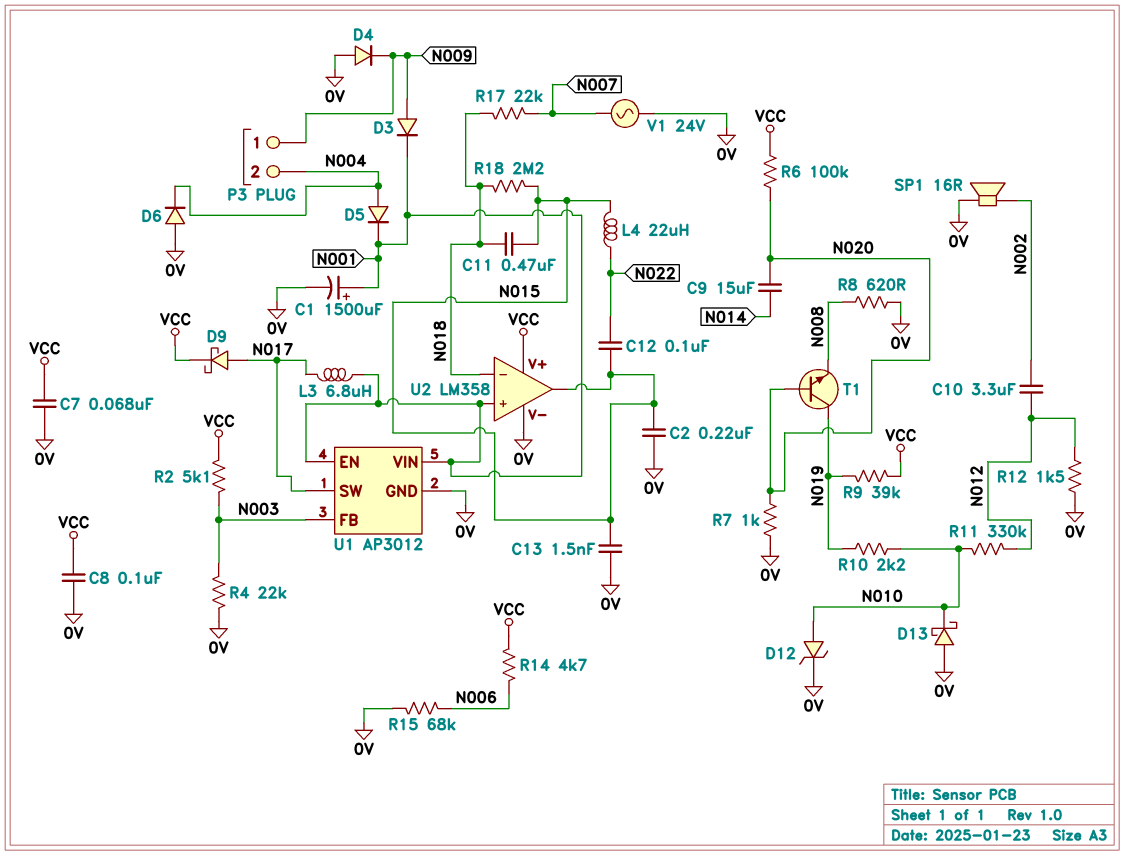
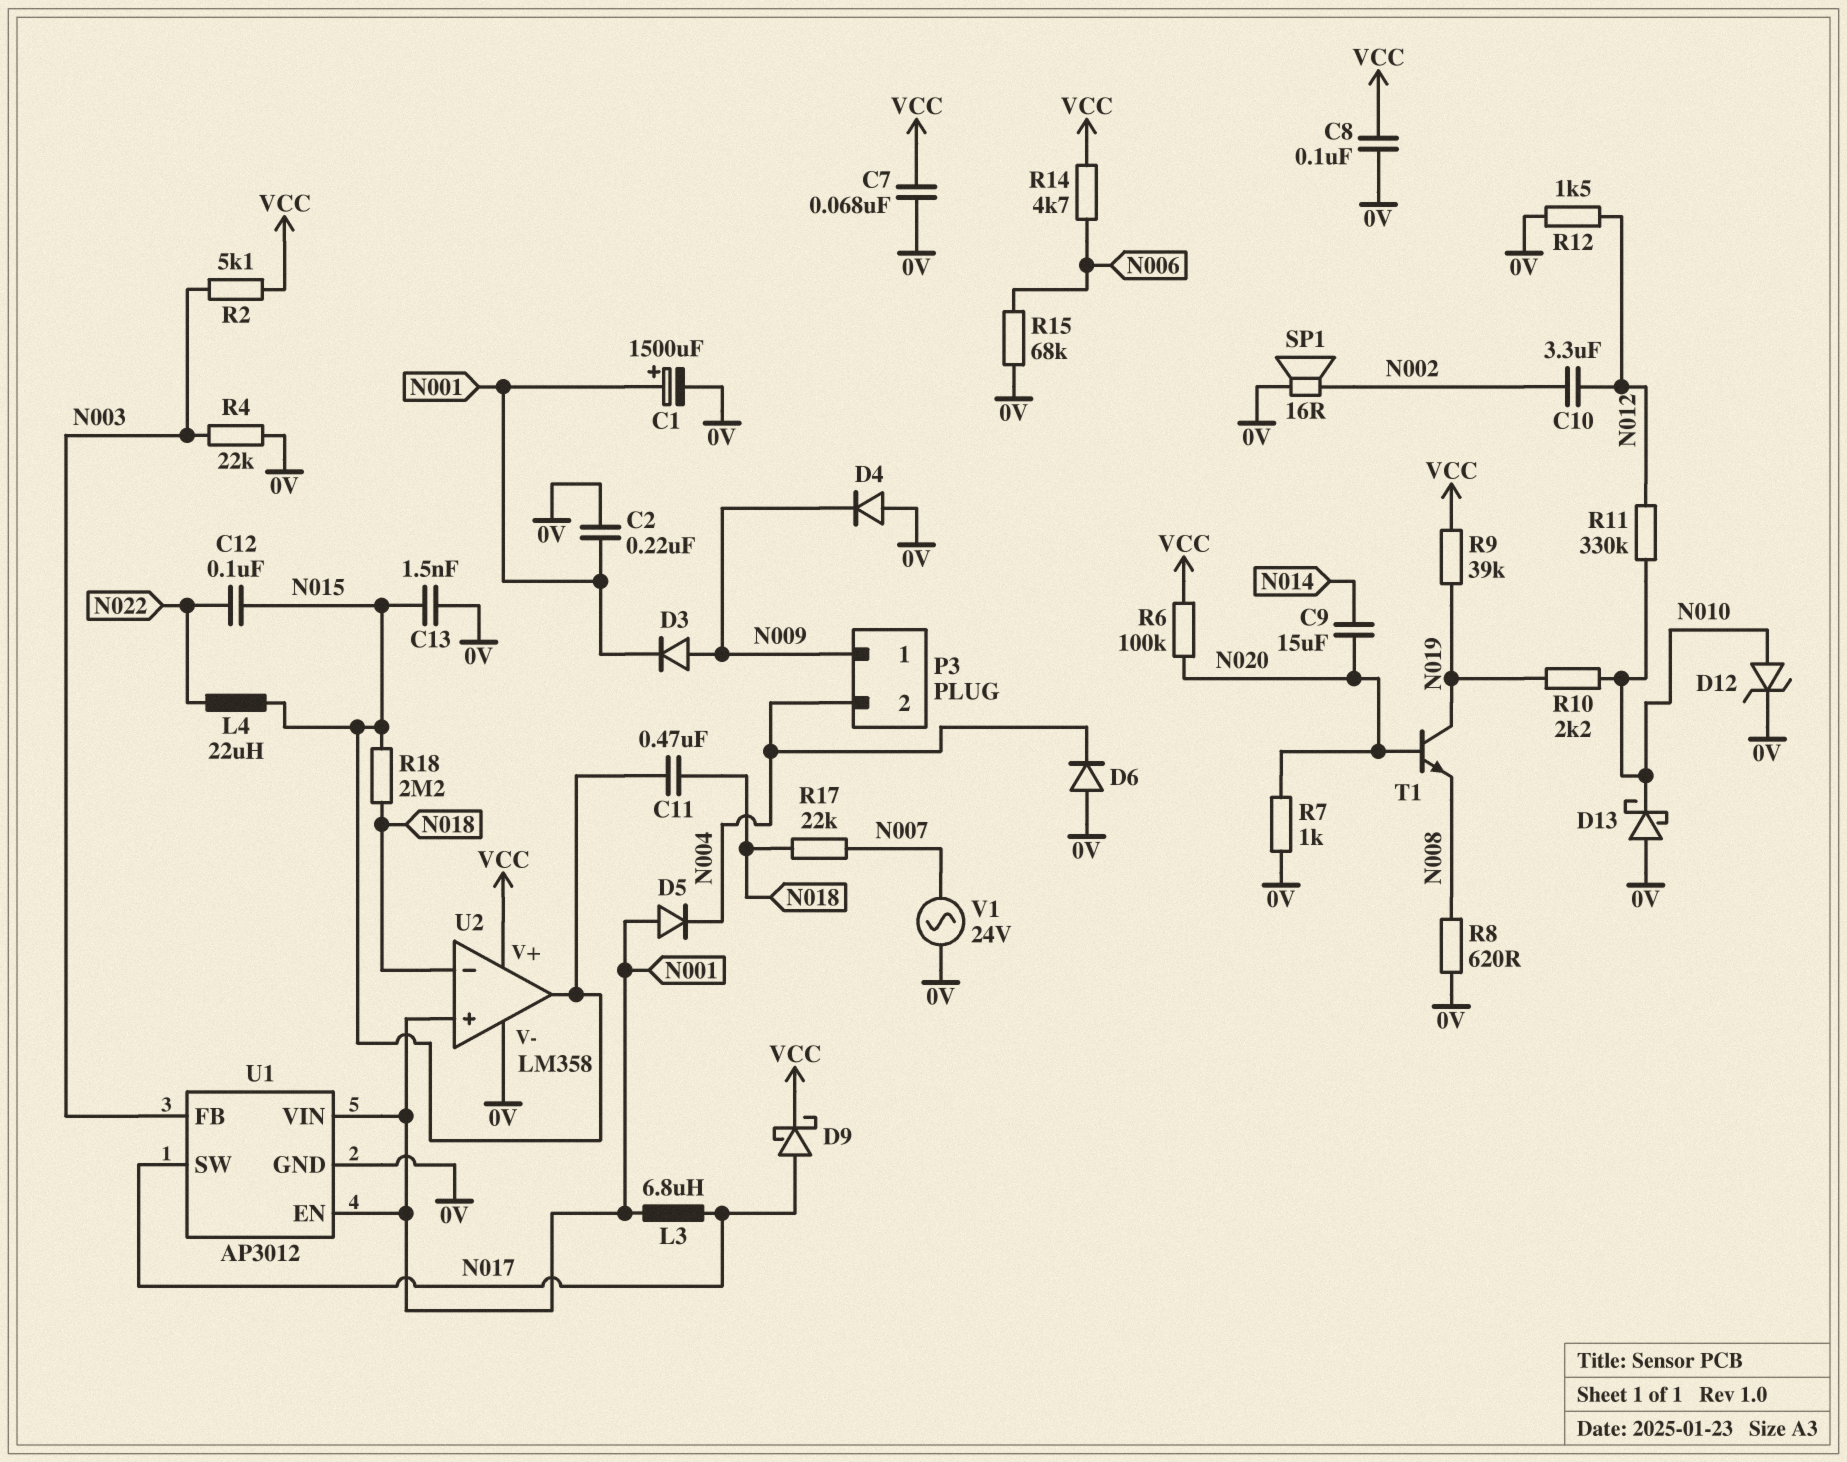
C2: 220nF (0V, N015) -> 220nF (0V, N001)
D5: diode (A N004, K N001) -> diode (A N001, K N004)

